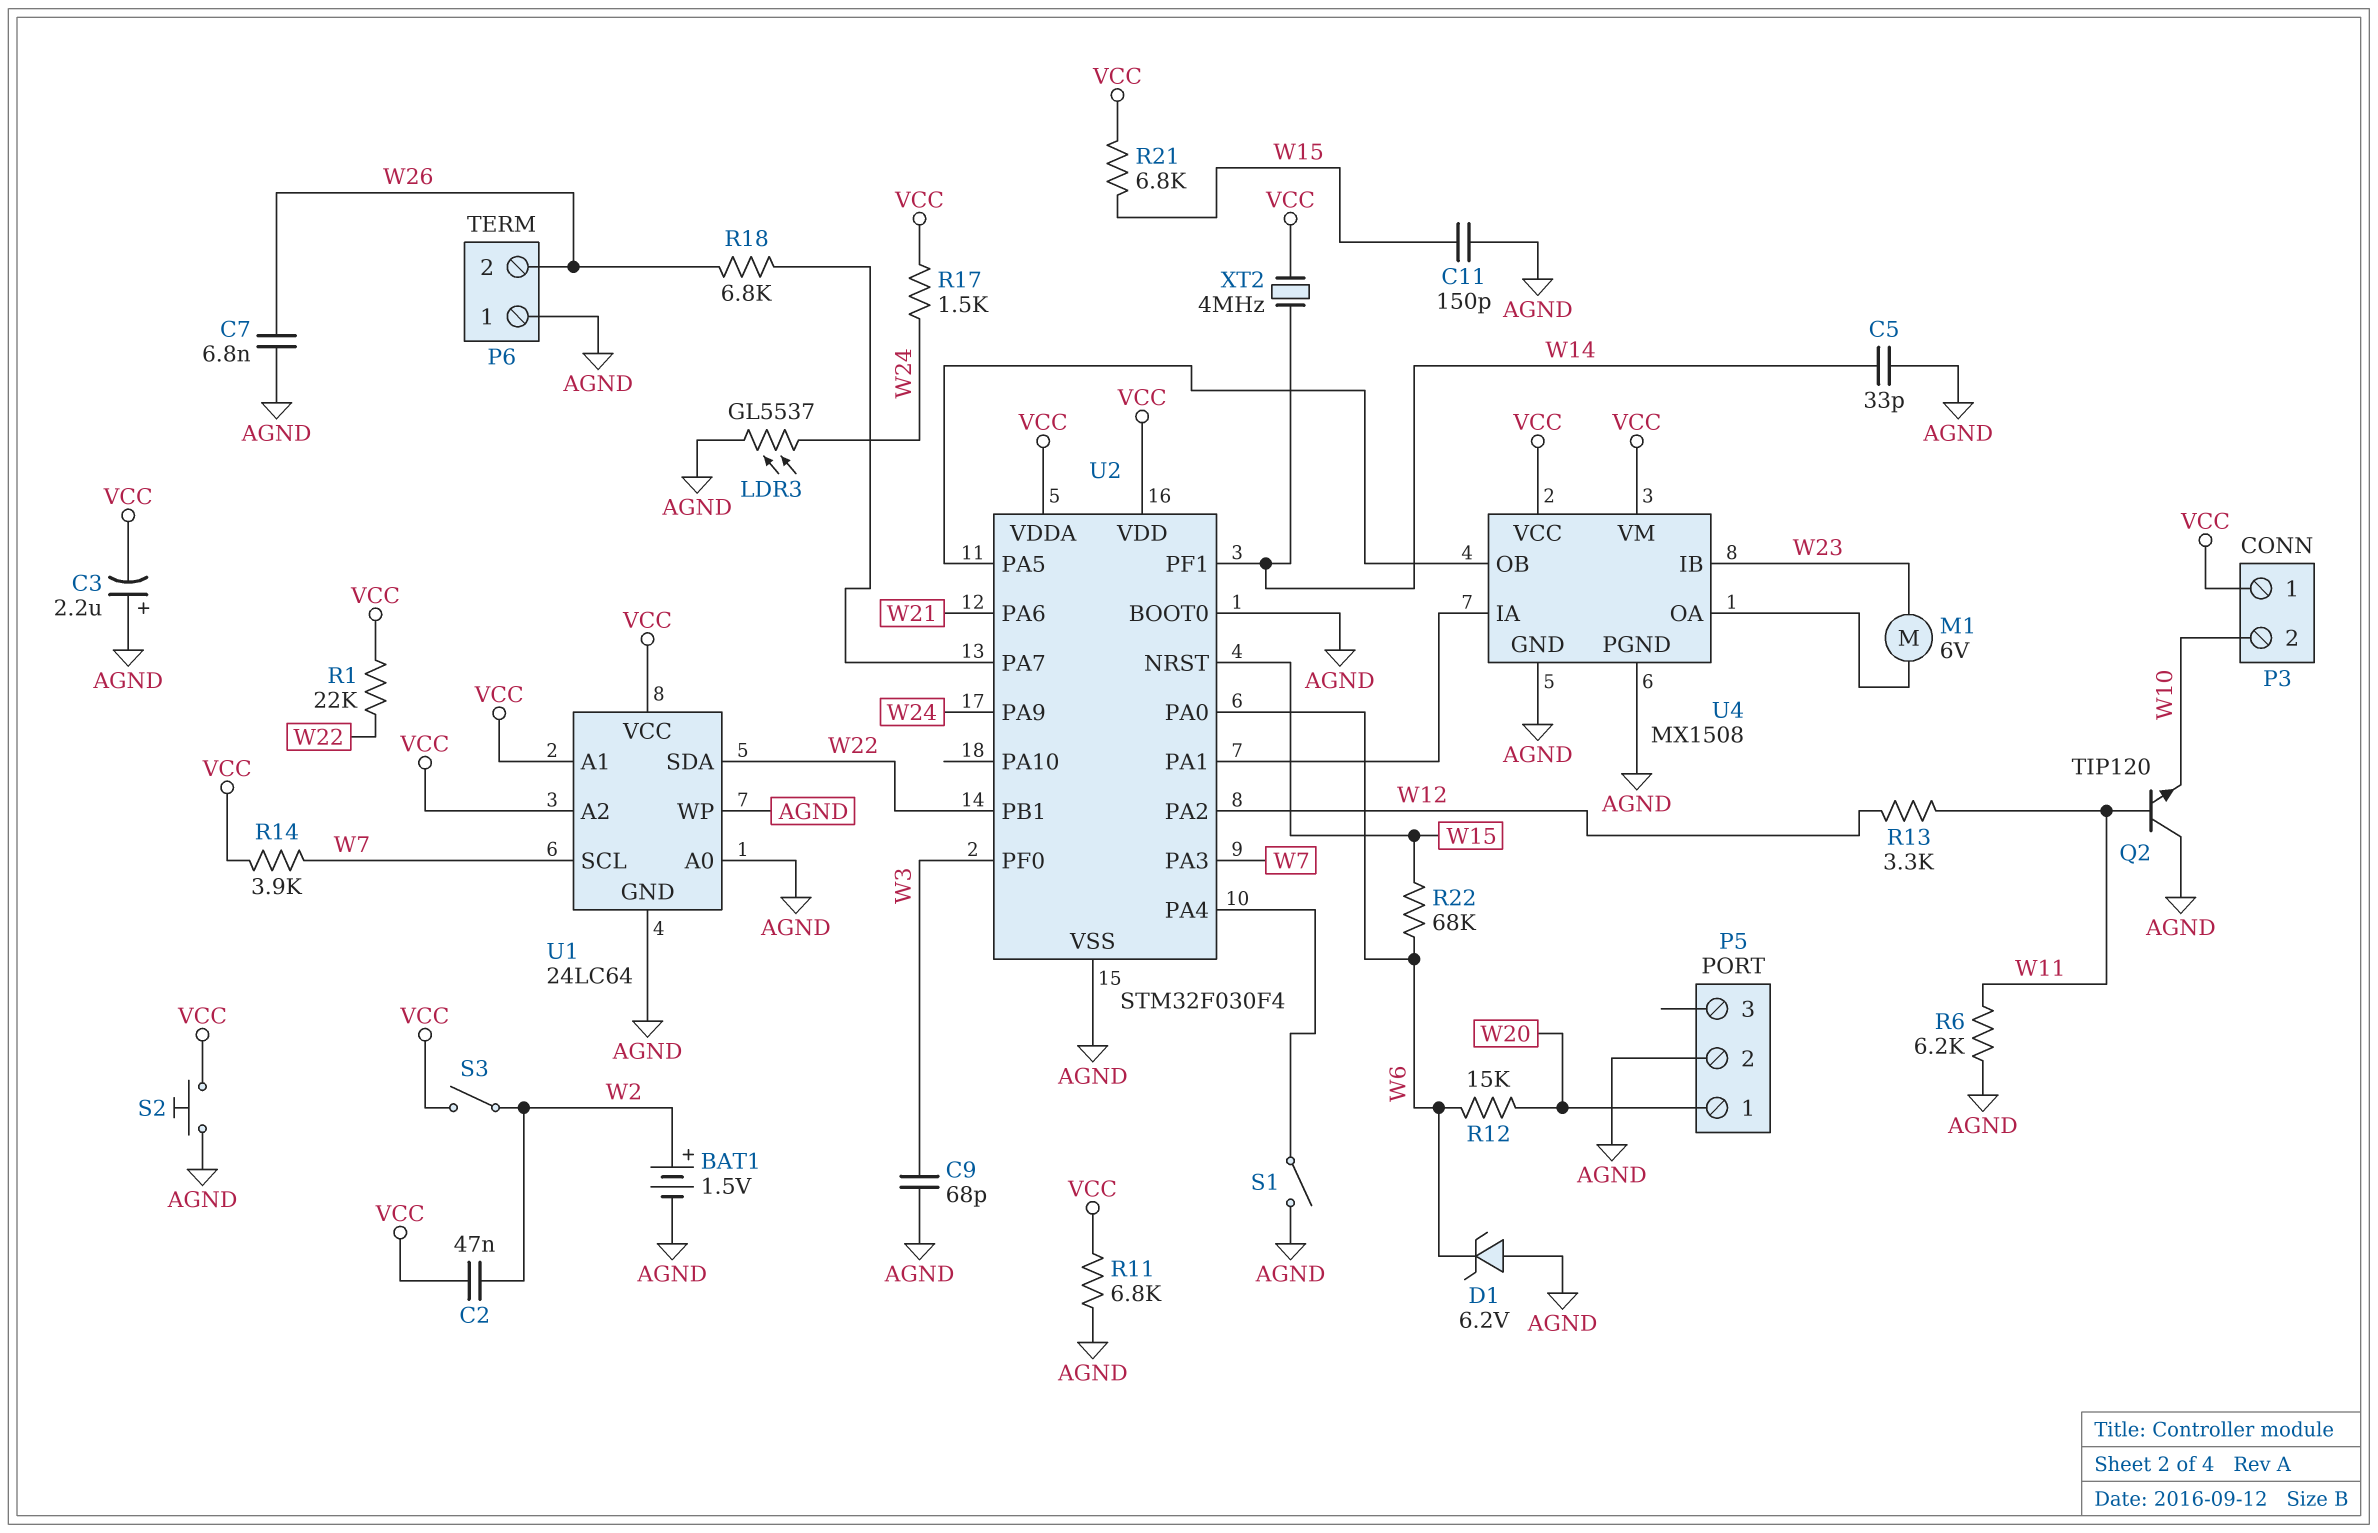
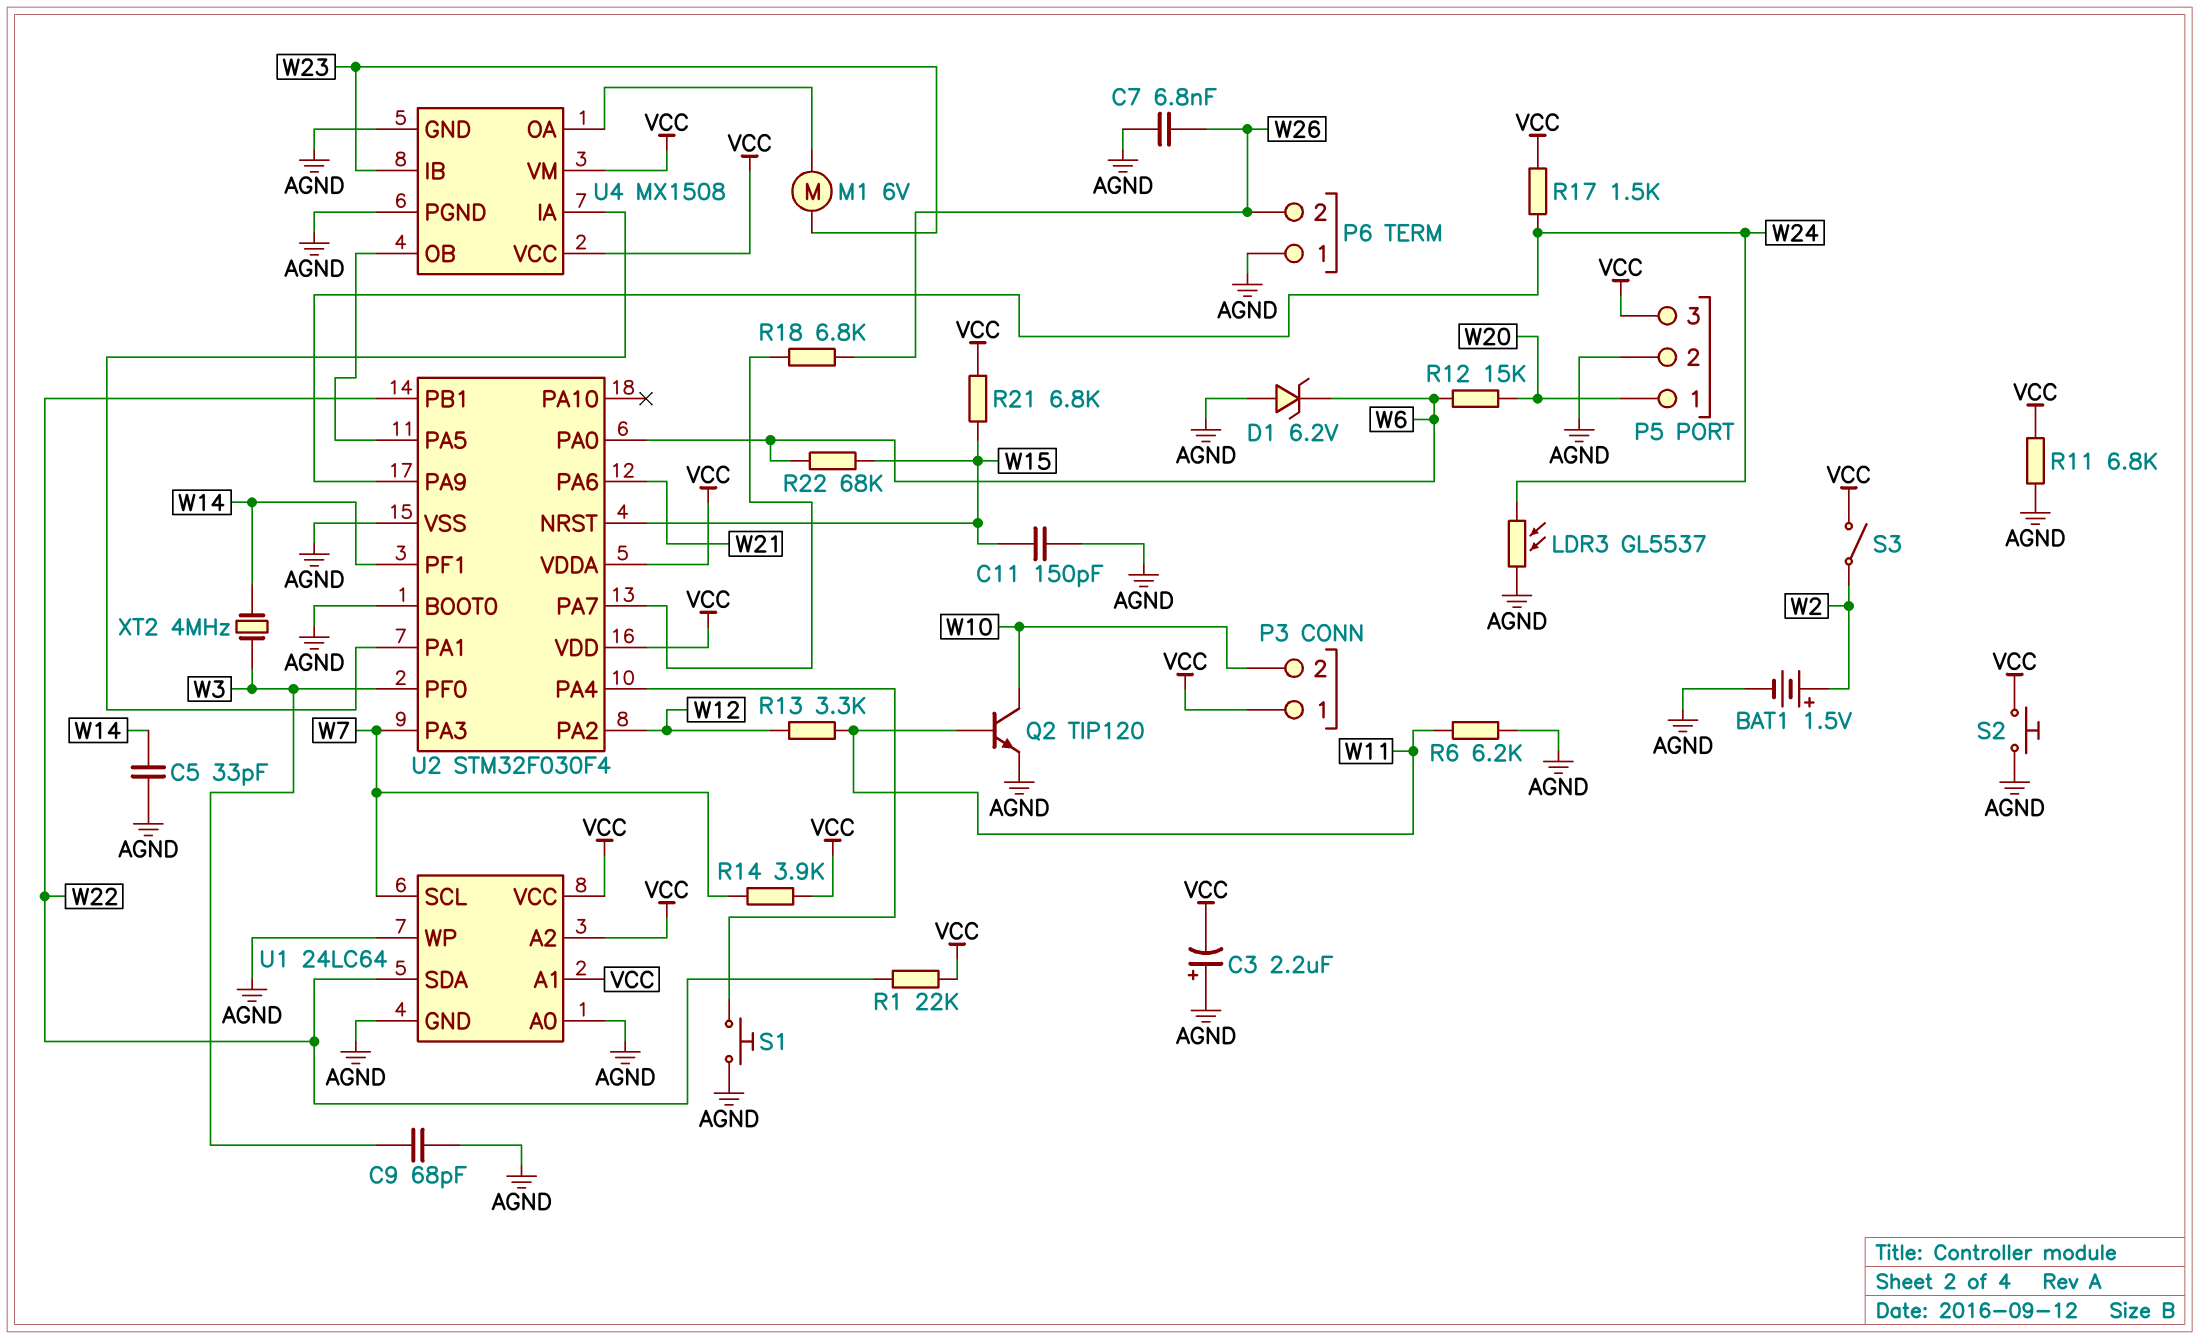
C2: 47nF (VCC, W2) -> none
P5 pin 3: none -> VCC
Q2: NPN TIP120 (B W11, C AGND, E W10) -> NPN TIP120 (B W11, C W10, E AGND)
S1: switch (AGND, U2/PA4) -> button (AGND, U2/PA4)
XT2: 4MHz (VCC, W14) -> 4MHz (W3, W14)

